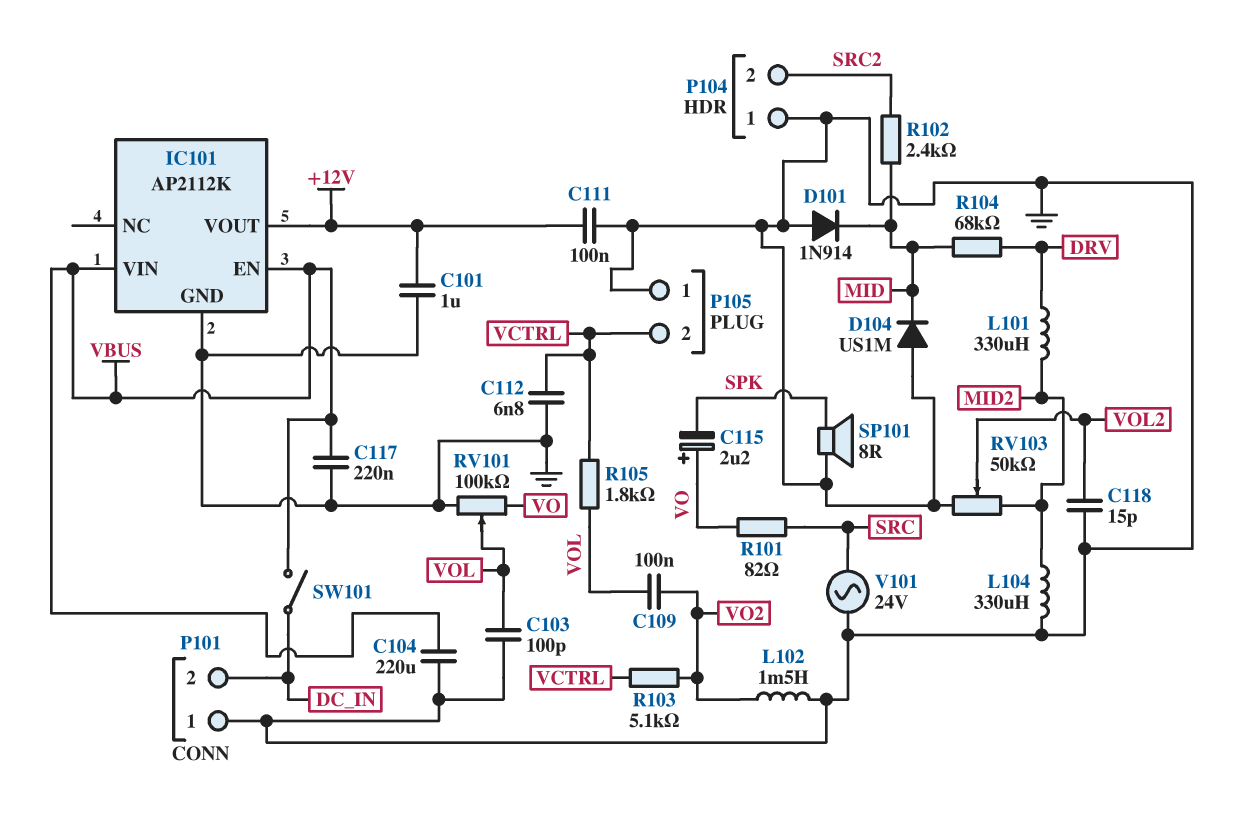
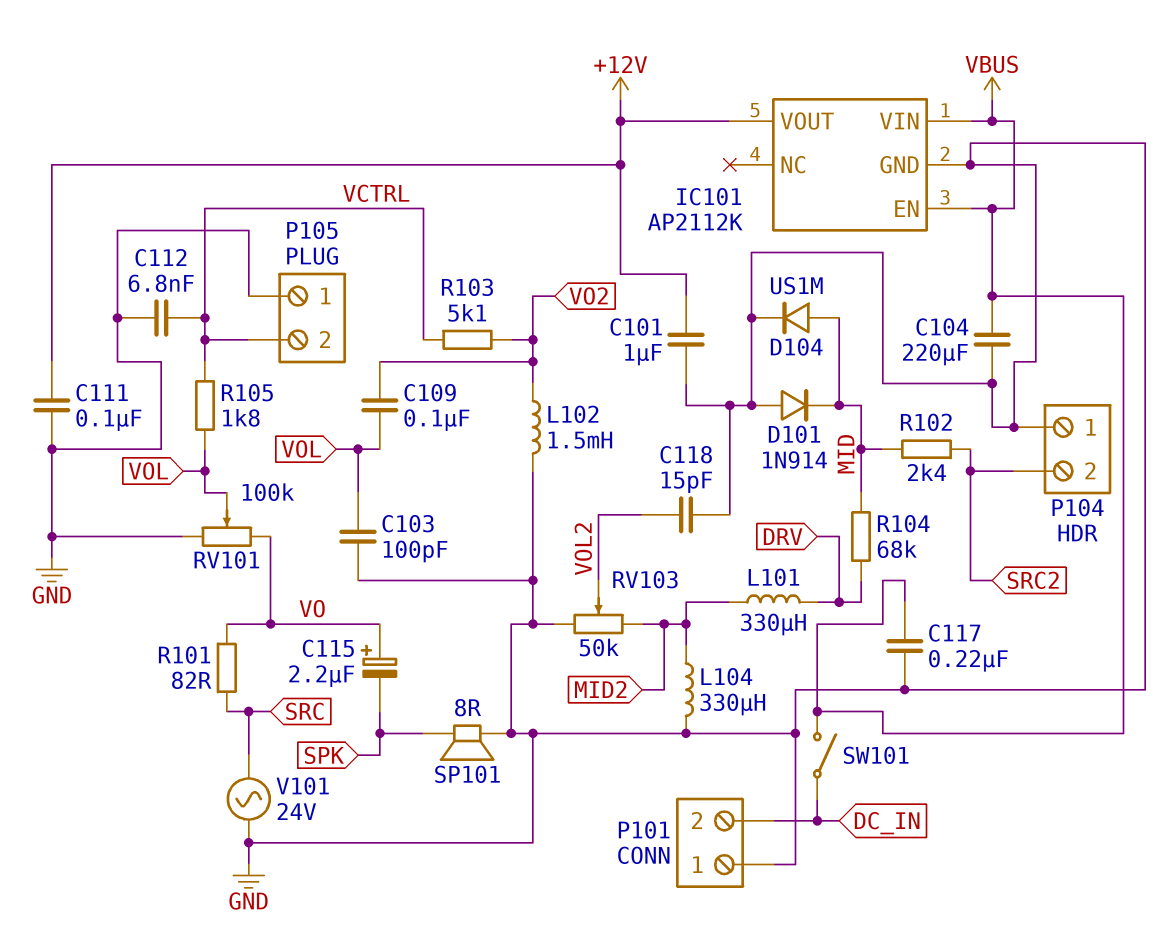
D104: diode US1M (A GND, K MID) -> diode US1M (A MID, K GND)

